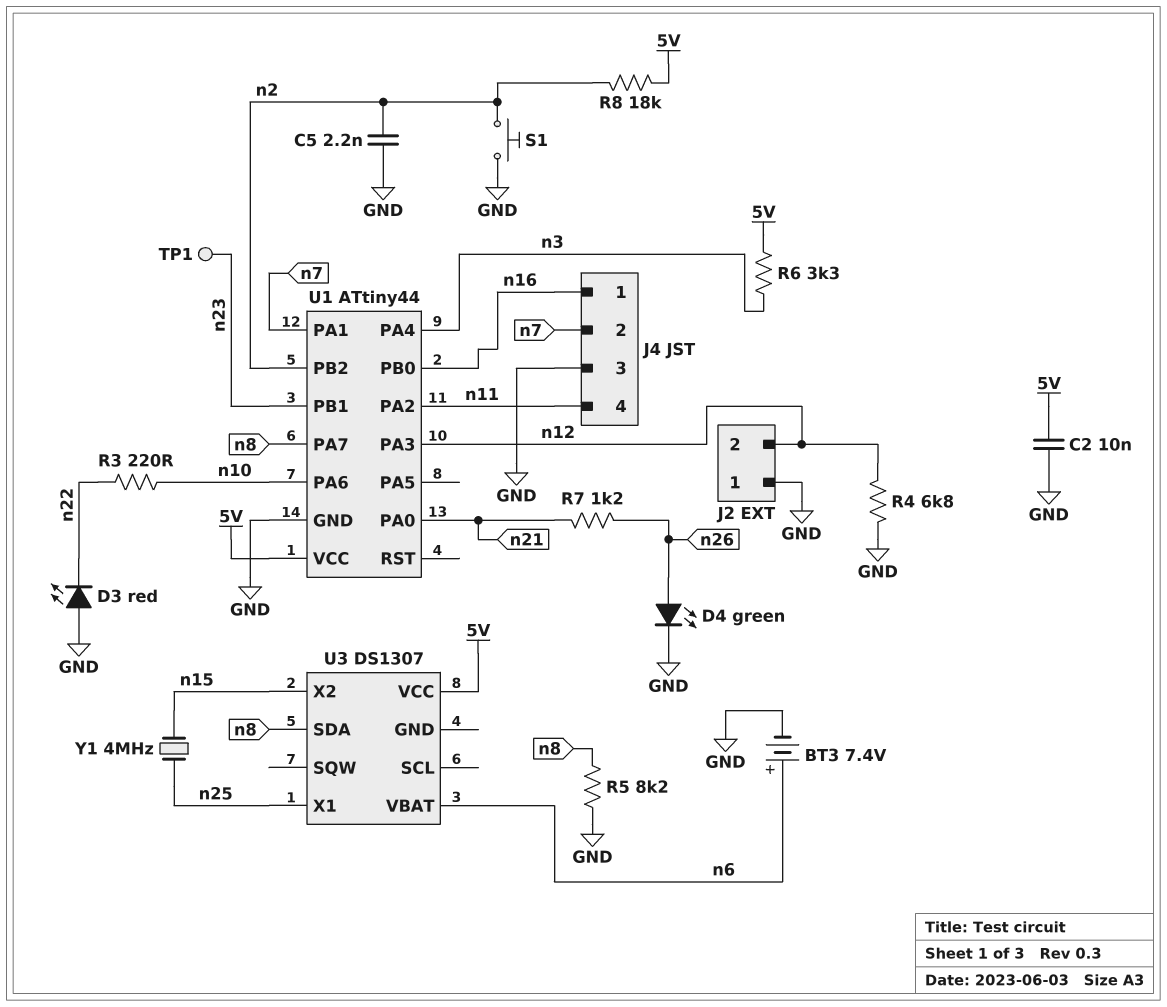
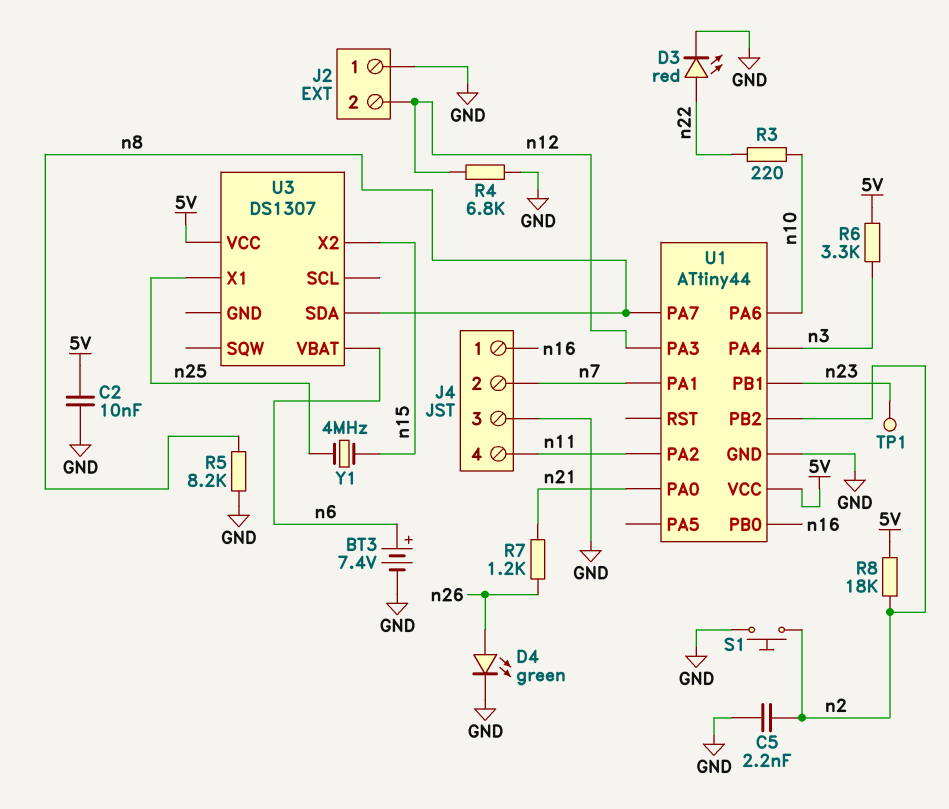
D3: LED red (A GND, K n22) -> LED red (A n22, K GND)

